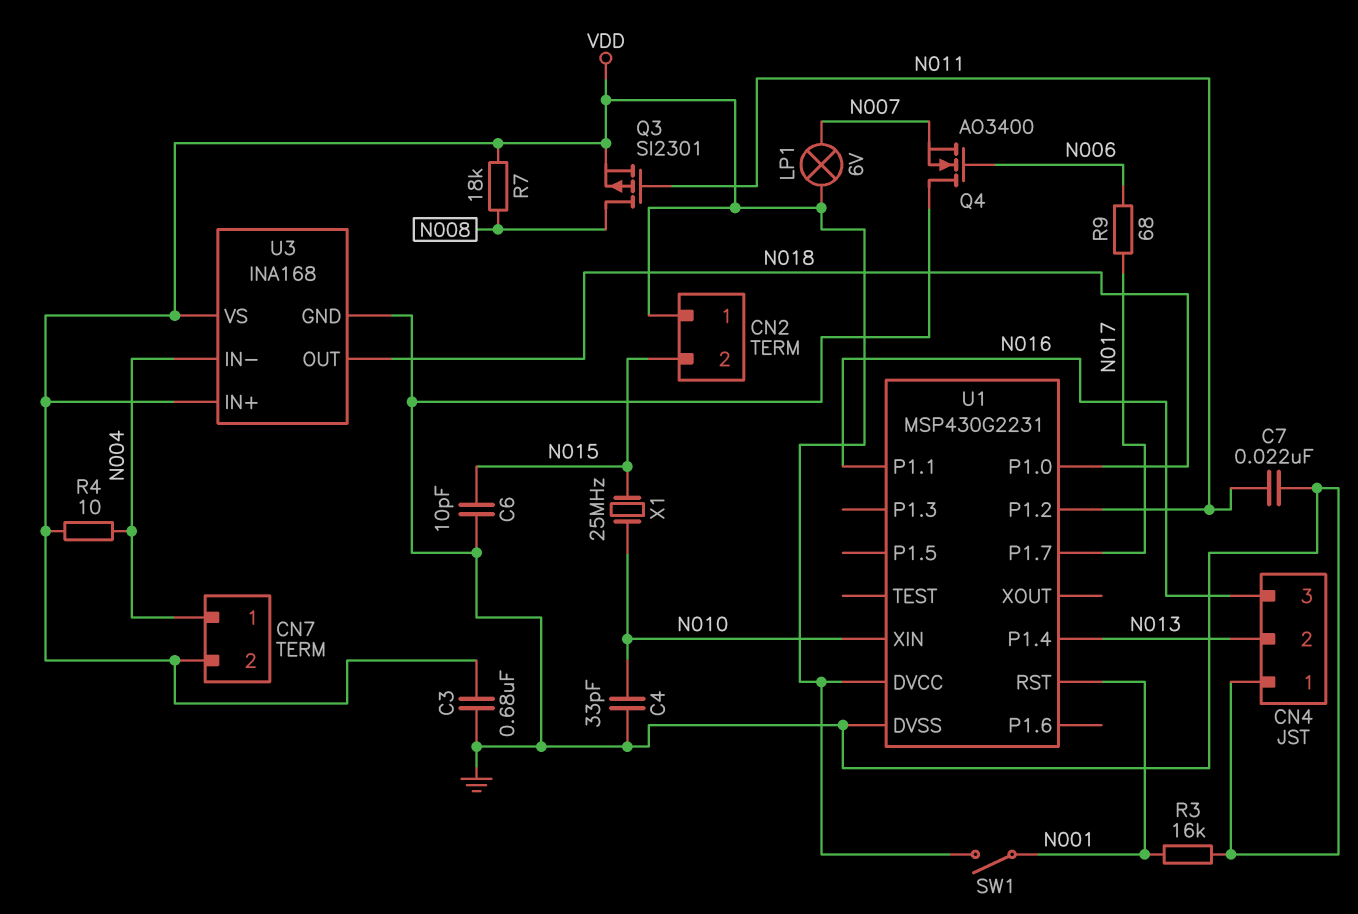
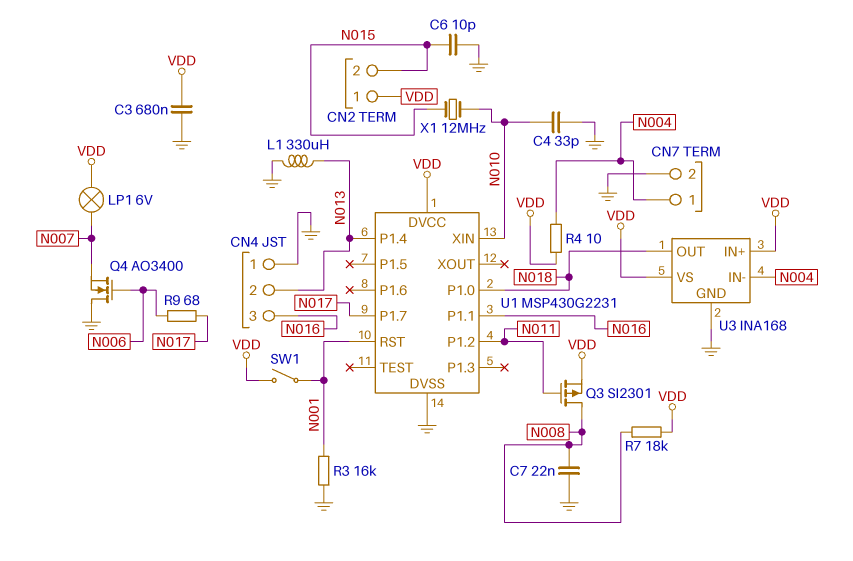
C7: 22nF (GND, N011) -> 22nF (GND, N008)
CN7 pin 2: VDD -> GND
L1: none -> 330uH (GND, N013)
X1: 25MHz (N010, N015) -> 12MHz (N010, N015)

